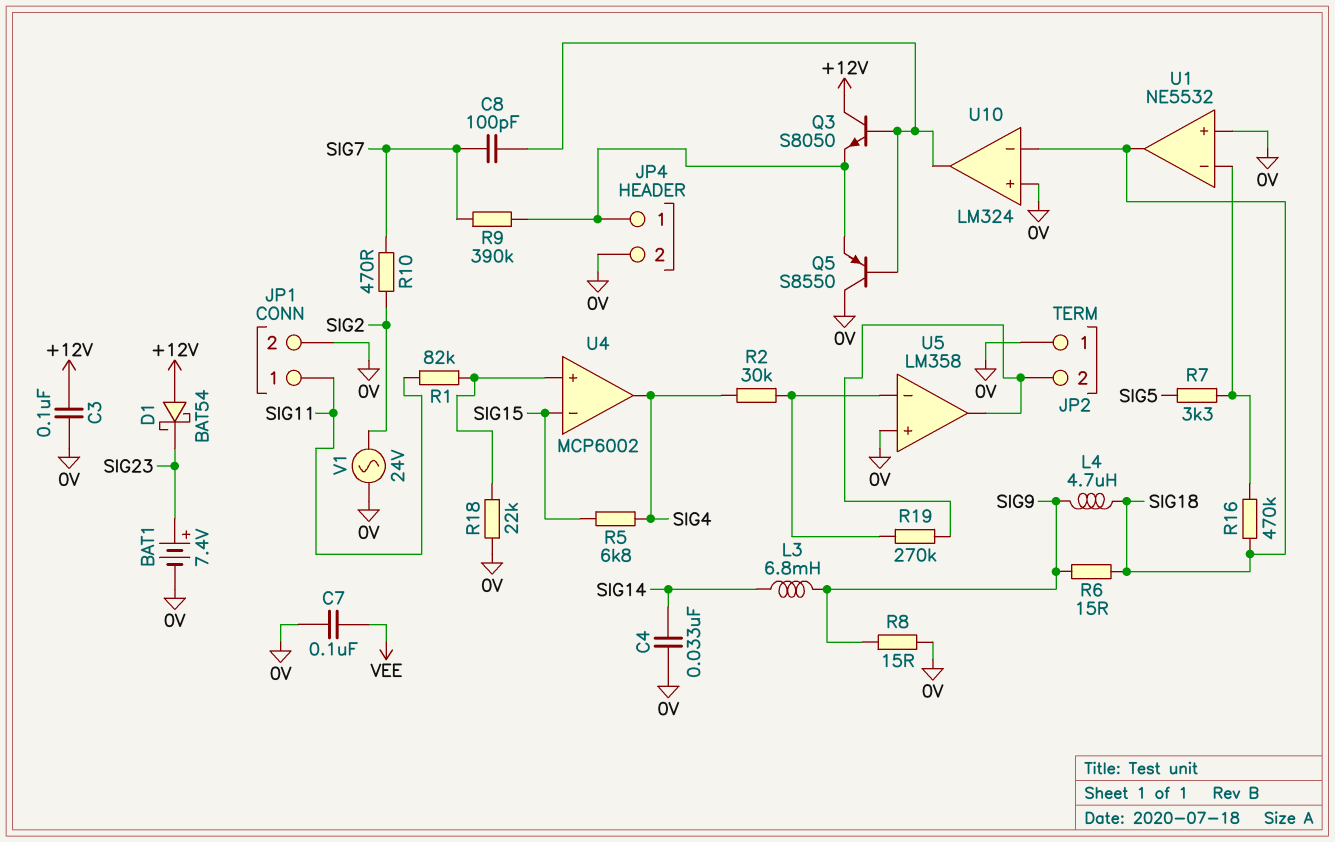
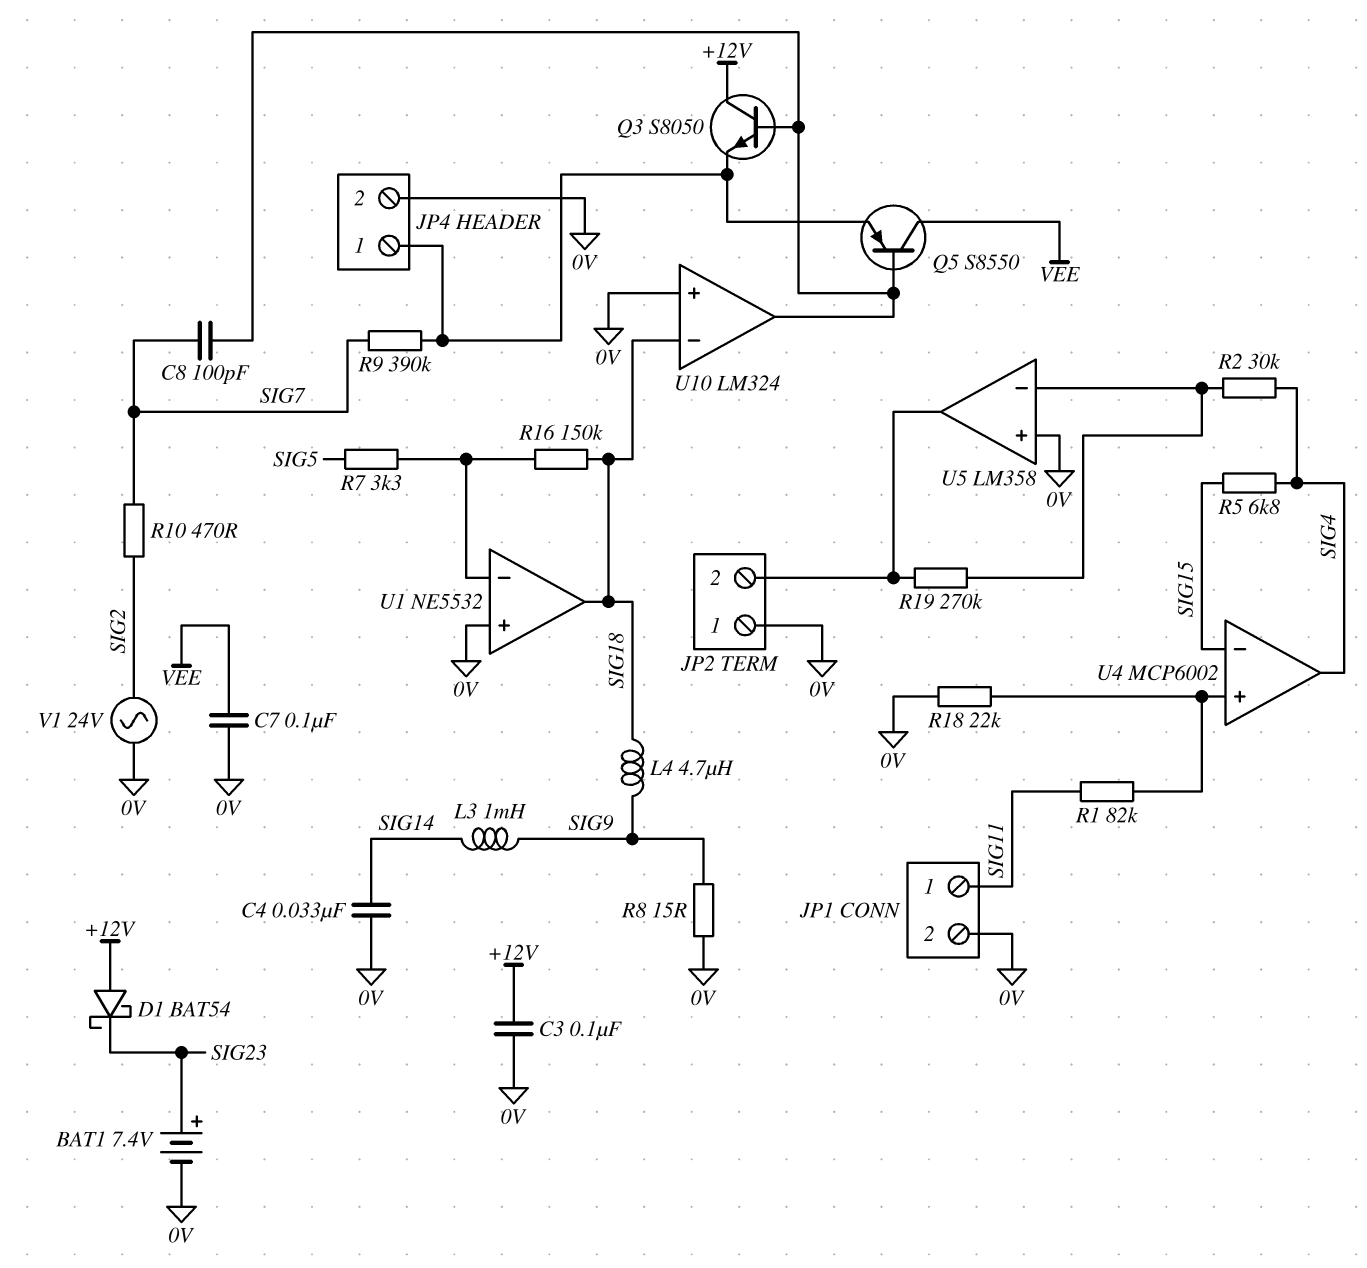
L3: 6.8mH (SIG9, SIG14) -> 1mH (SIG9, SIG14)
Q5: PNP S8550 (B U10/out, C 0V, E JP4/1) -> PNP S8550 (B U10/out, C VEE, E JP4/1)
R6: 15 (SIG9, SIG18) -> none
R16: 470k (SIG18, U1/in-) -> 150k (SIG18, U1/in-)

